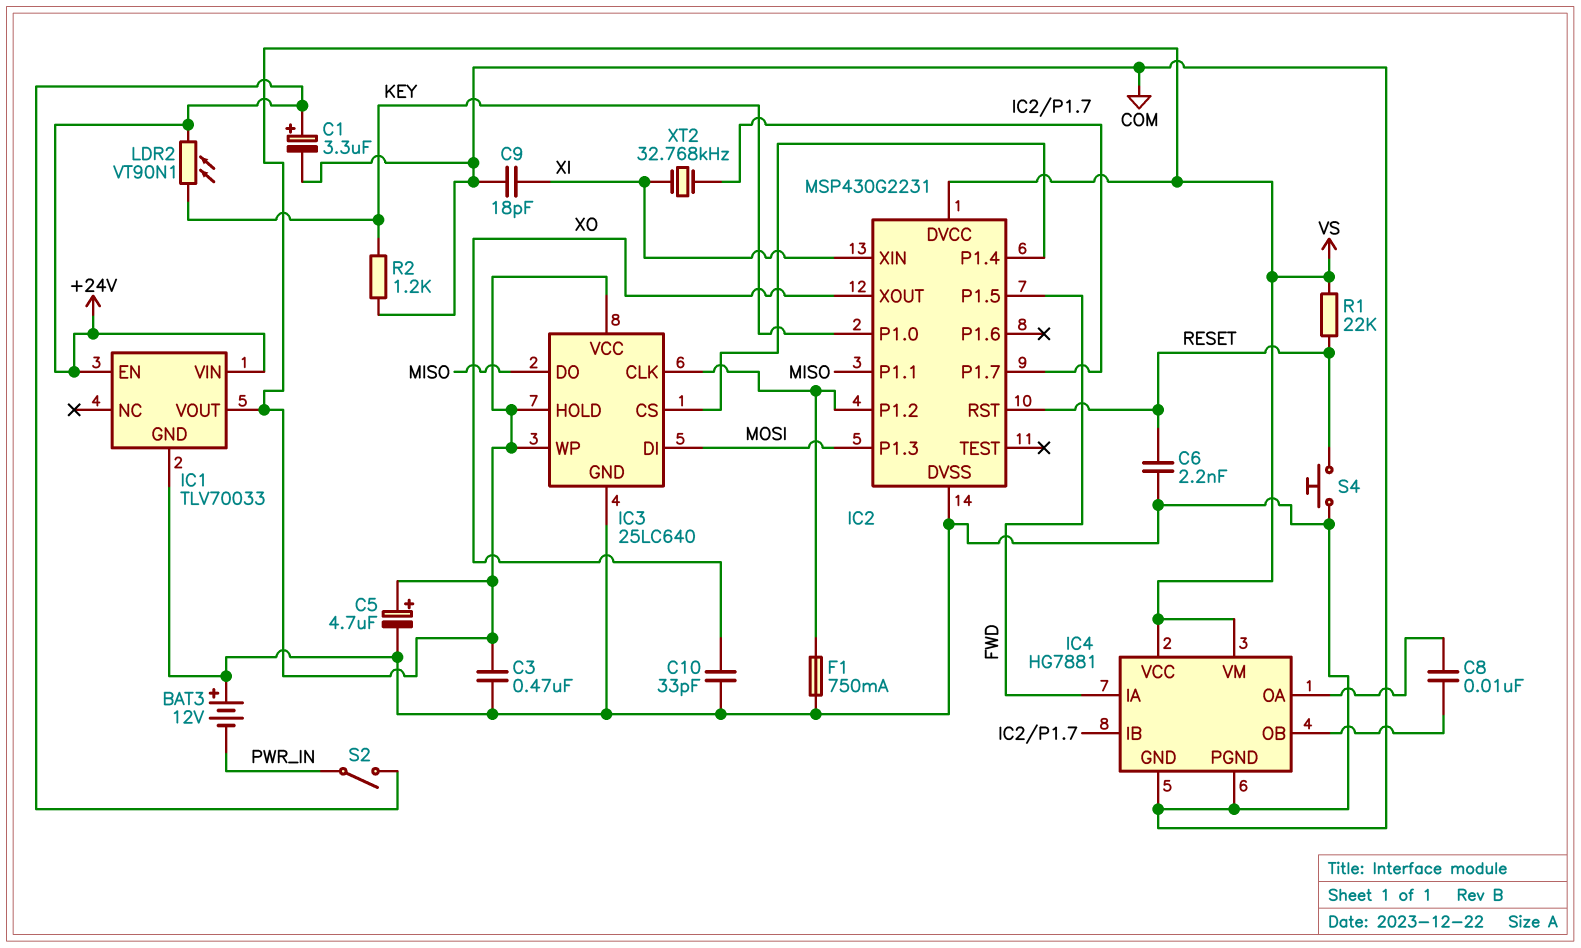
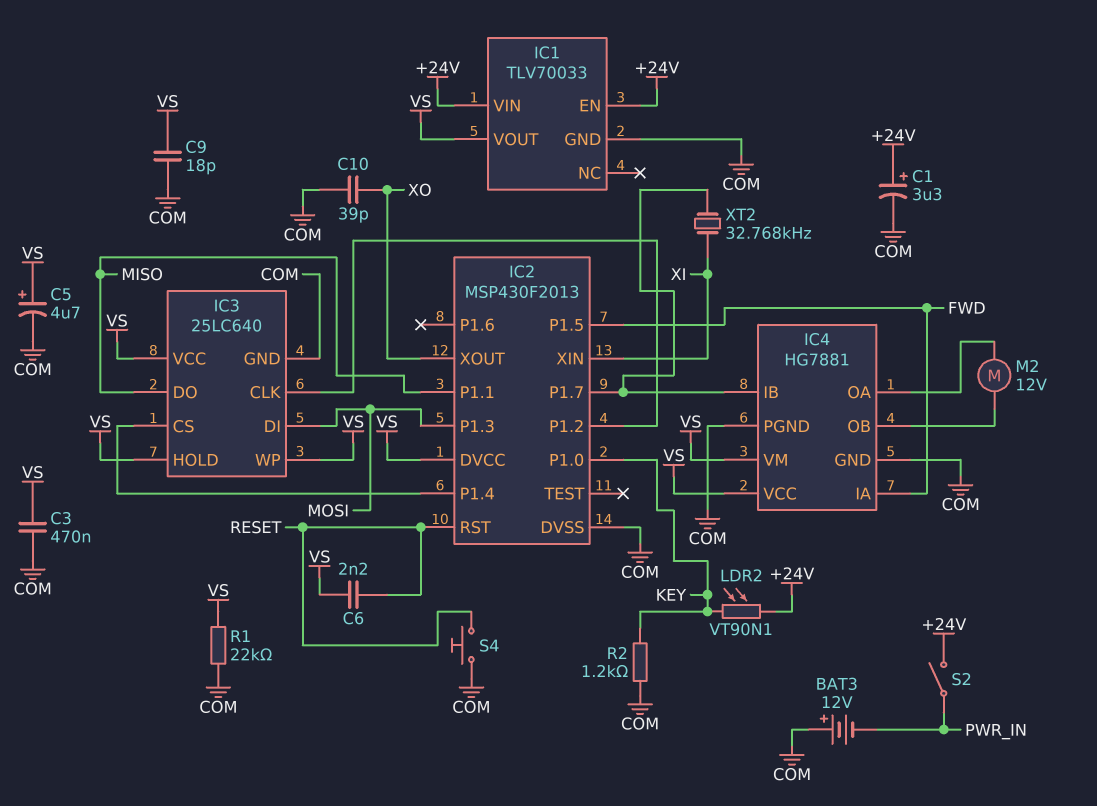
C6: 2.2nF (COM, RESET) -> 2.2nF (RESET, VS)
C8: 10nF (IC4/OA, IC4/OB) -> none
C9: 18pF (COM, XI) -> 18pF (COM, VS)
C10: 33pF (COM, XO) -> 39pF (COM, XO)
F1: 750mA (COM, IC2/P1.2) -> none
IC2: MSP430G2231 -> MSP430F2013
M2: none -> motor 12V (IC4/OA, IC4/OB)
R1: 22k (RESET, VS) -> 22k (COM, VS)

